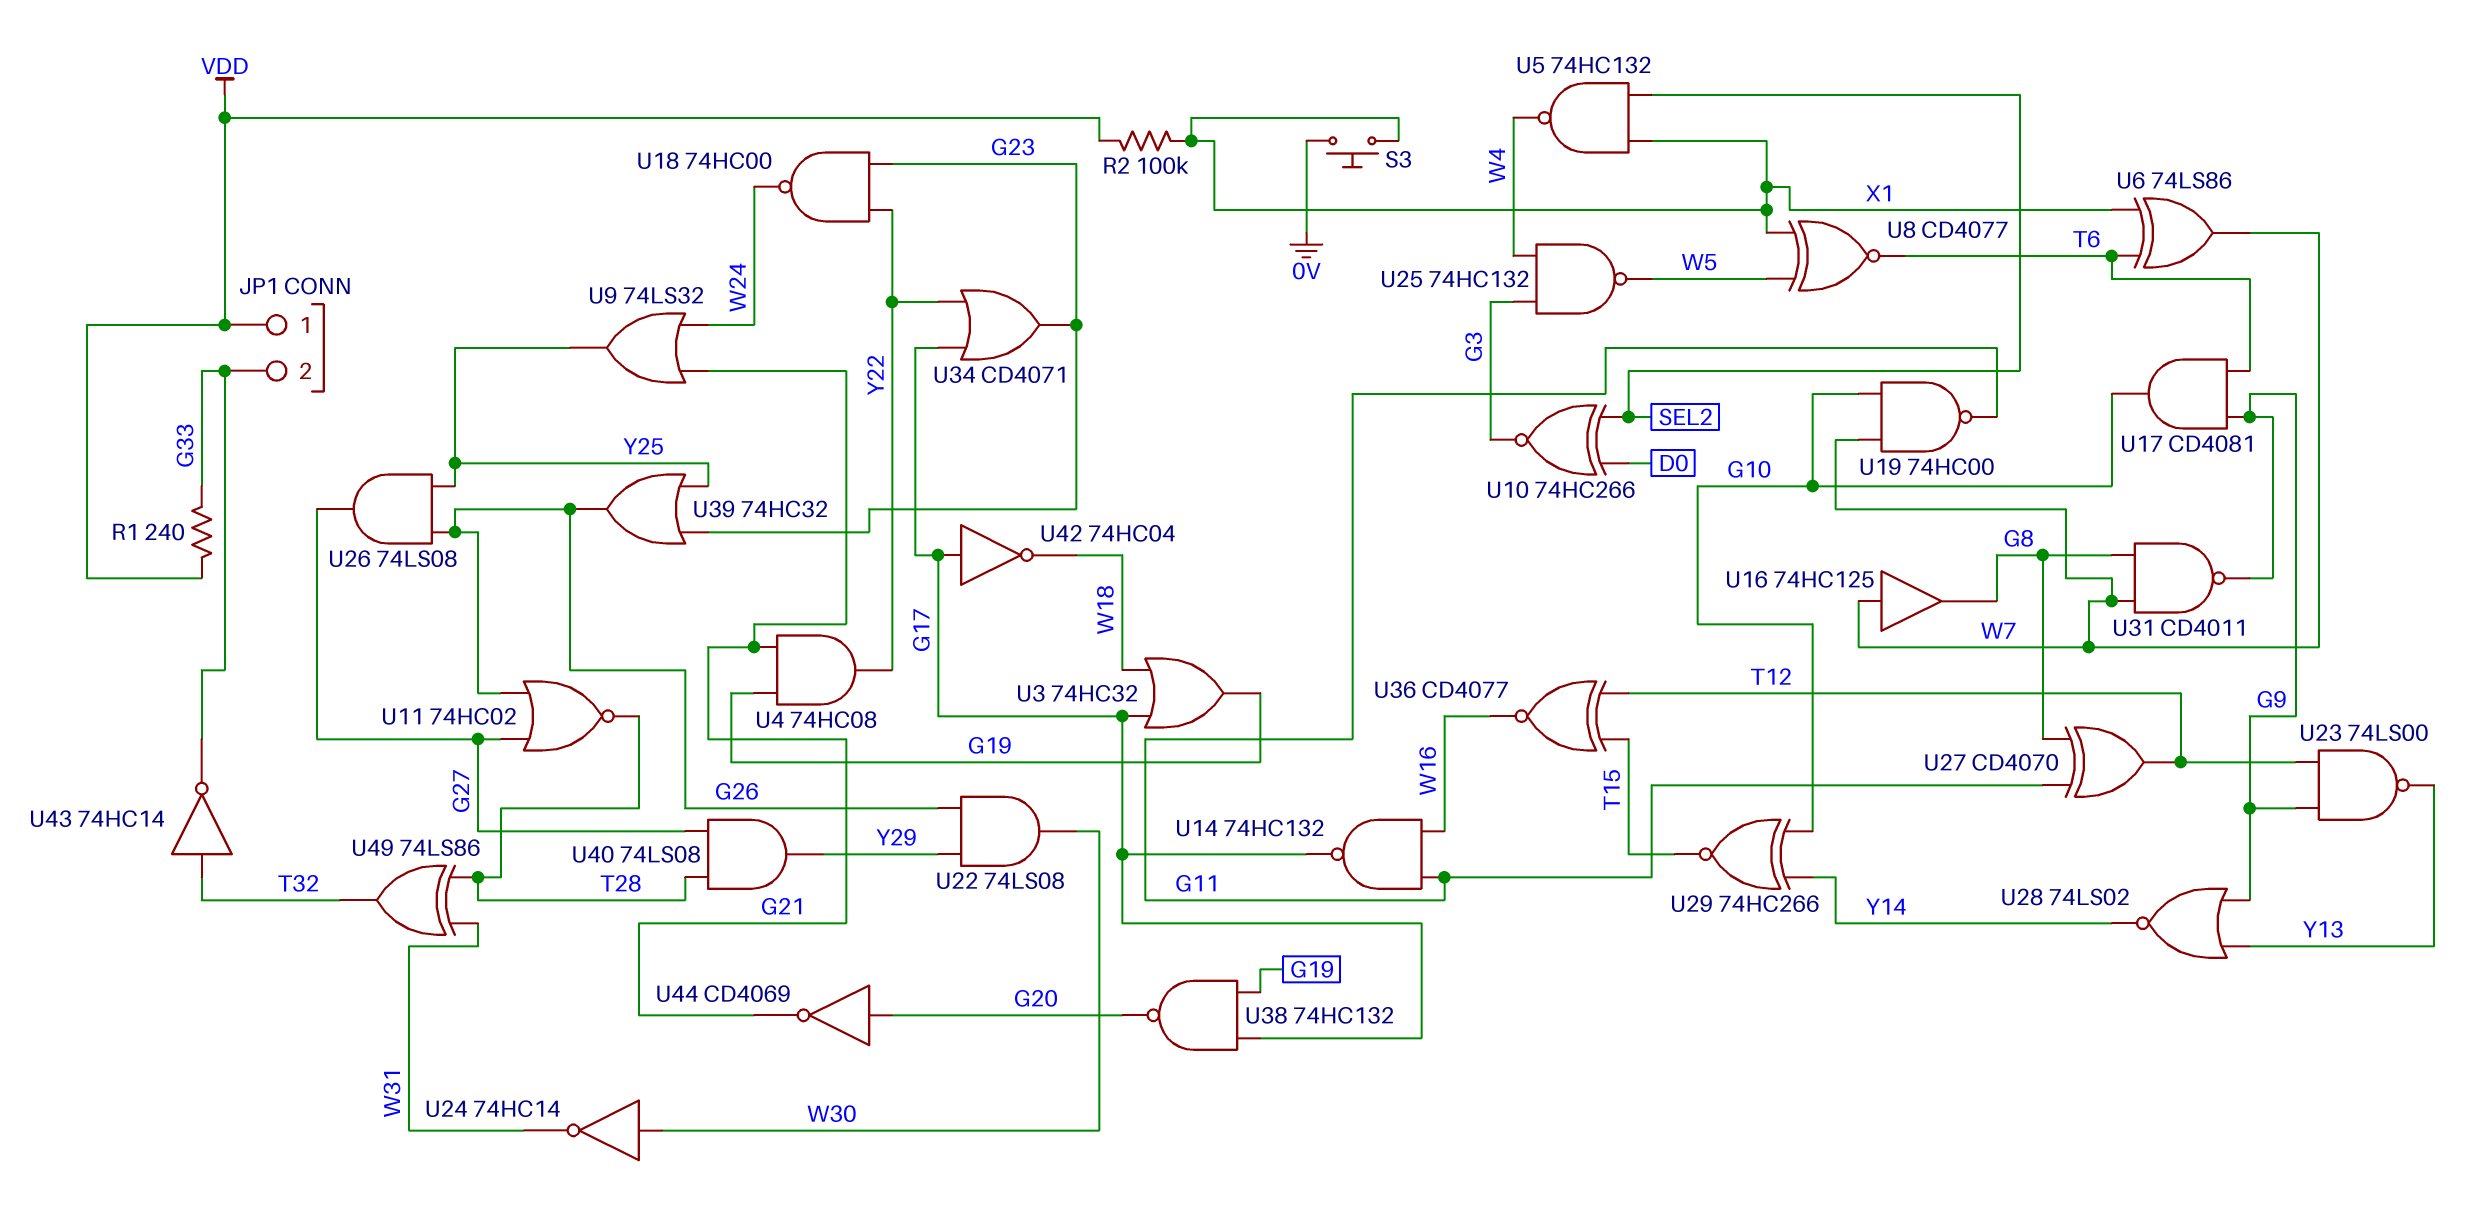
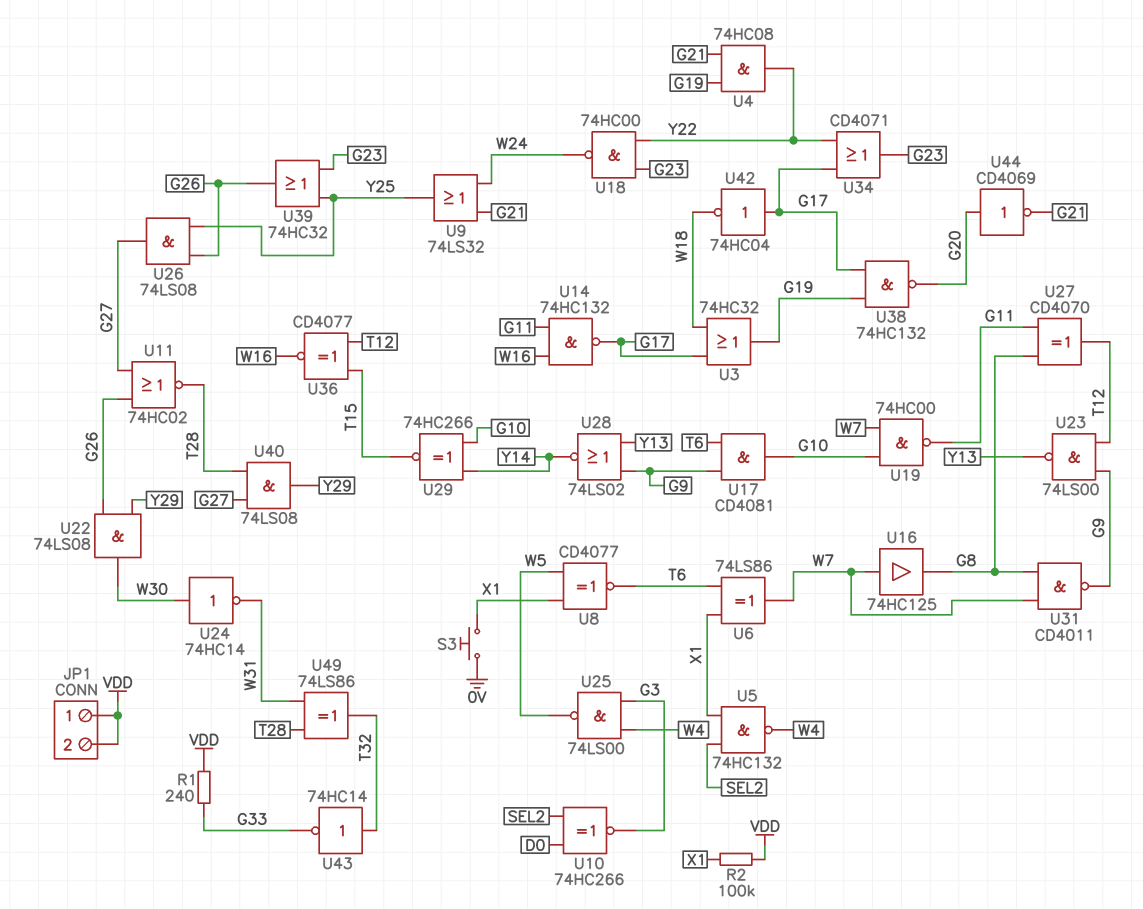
JP1 pin 2: G33 -> VDD
U25: NAND 74HC132 (in G3, in W4, out W5) -> NAND 74LS00 (in G3, in W4, out W5)

